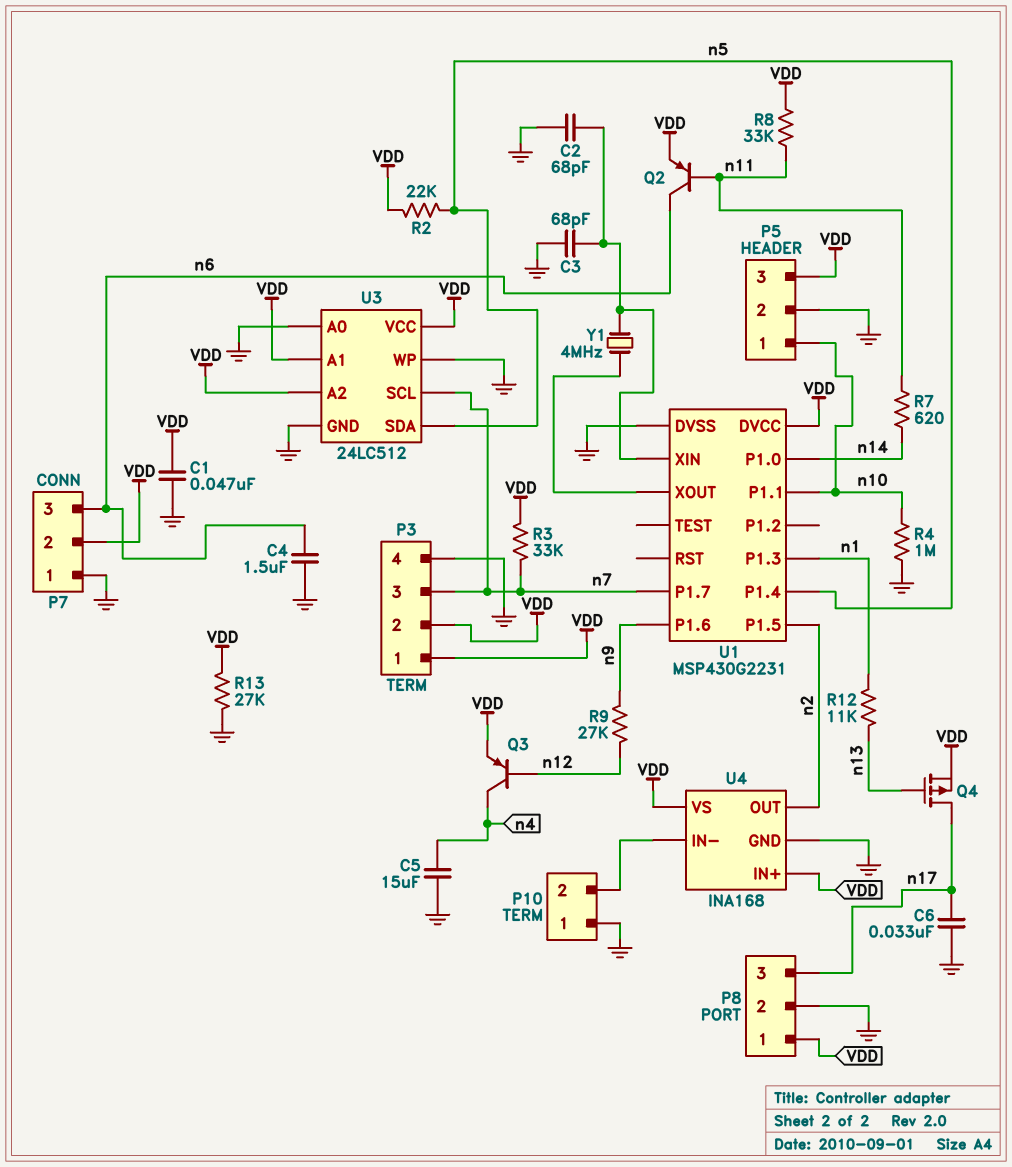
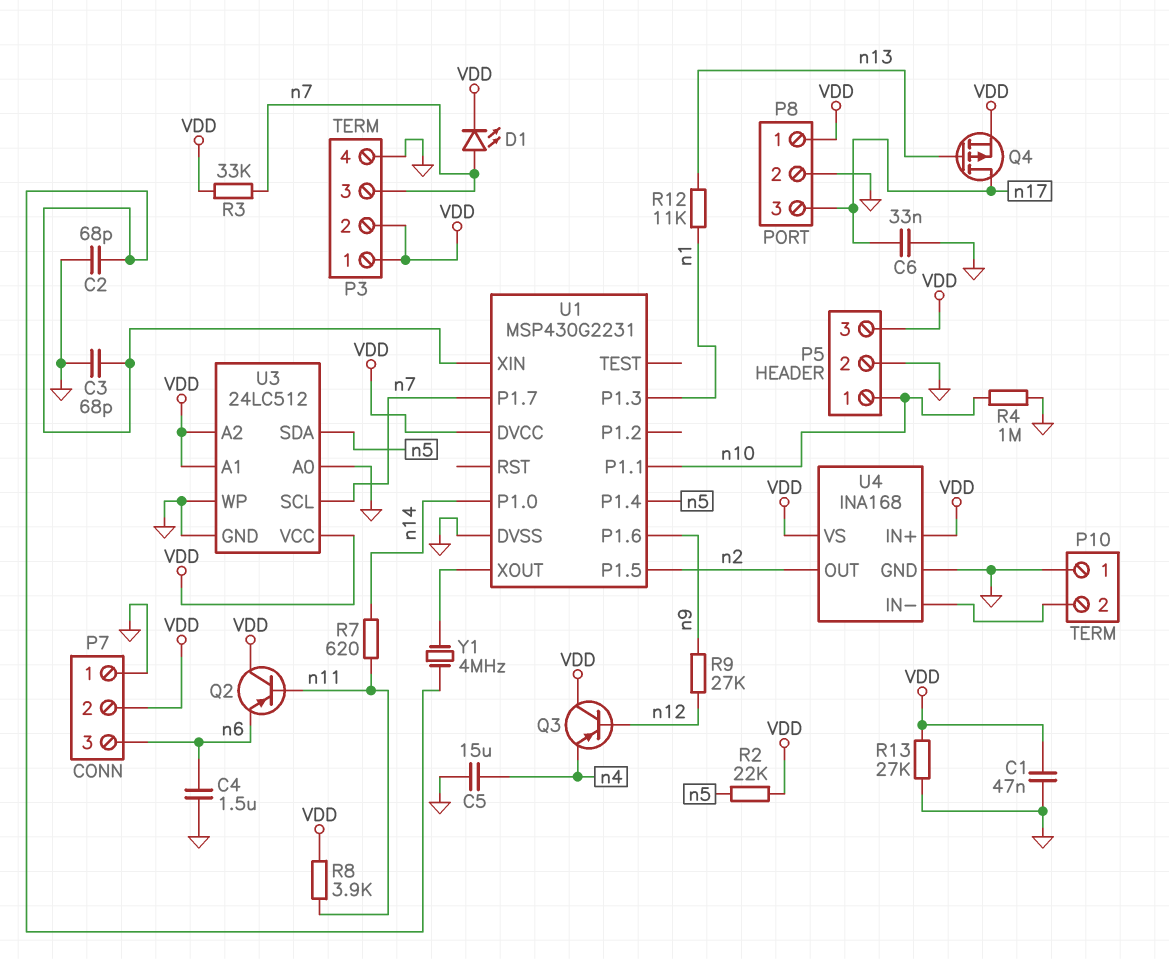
D1: none -> LED (A n7, K VDD)
Q2: PNP (B n11, C n6, E VDD) -> PNP (B n11, C VDD, E n6)
Q3: PNP (B n12, C n4, E VDD) -> PNP (B n12, C VDD, E n4)
R8: 33k (VDD, n11) -> 3.9k (VDD, n11)

